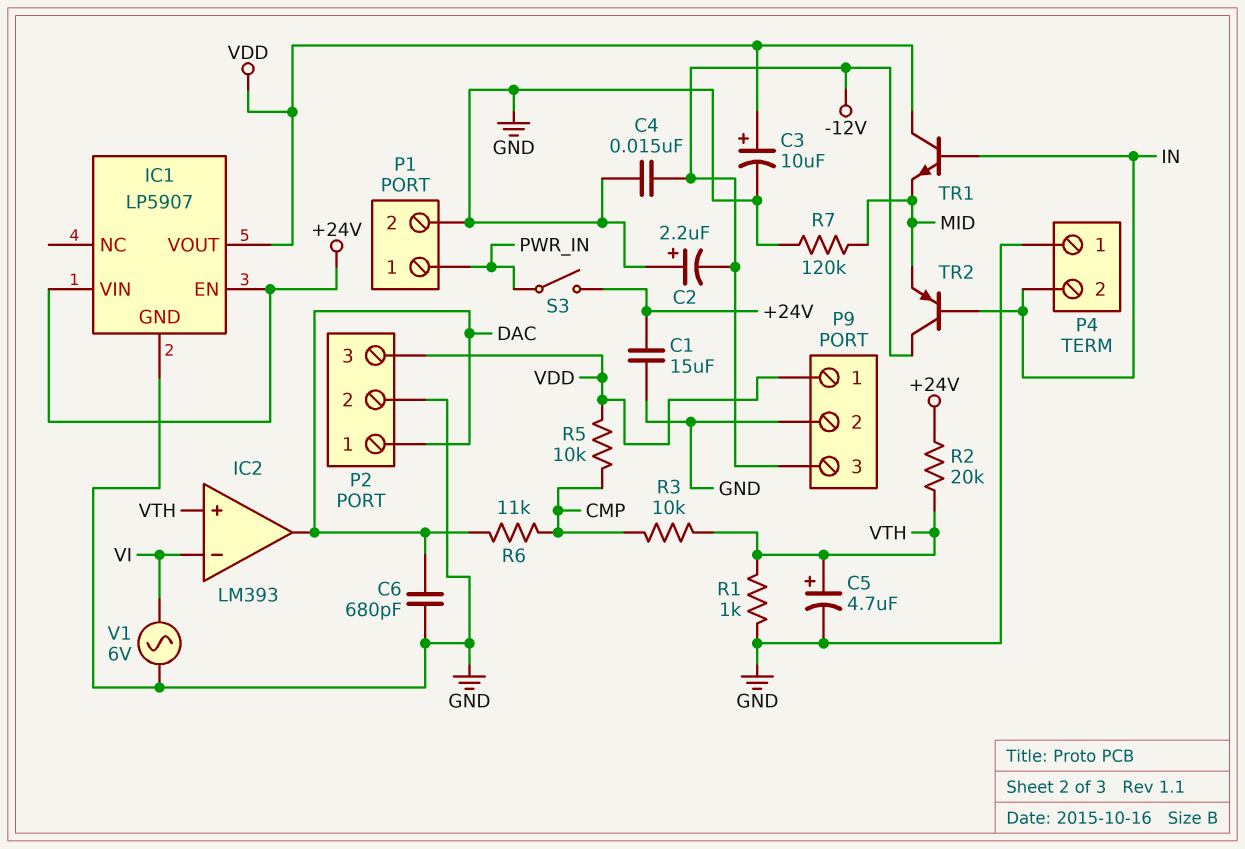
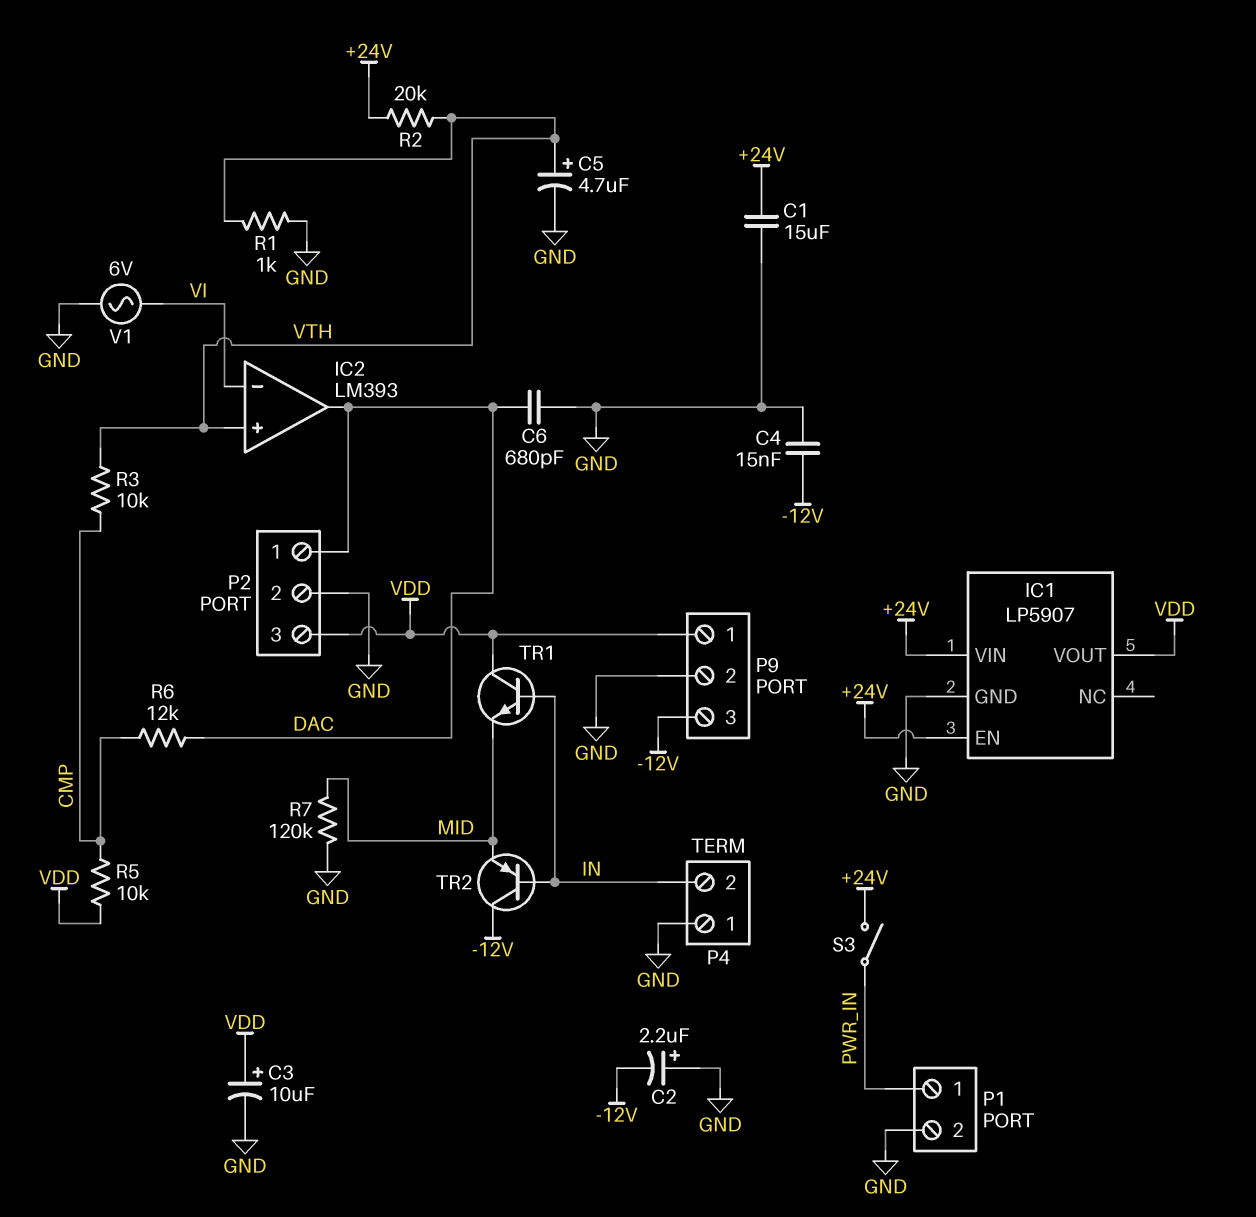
R6: 11k (CMP, DAC) -> 12k (CMP, DAC)

